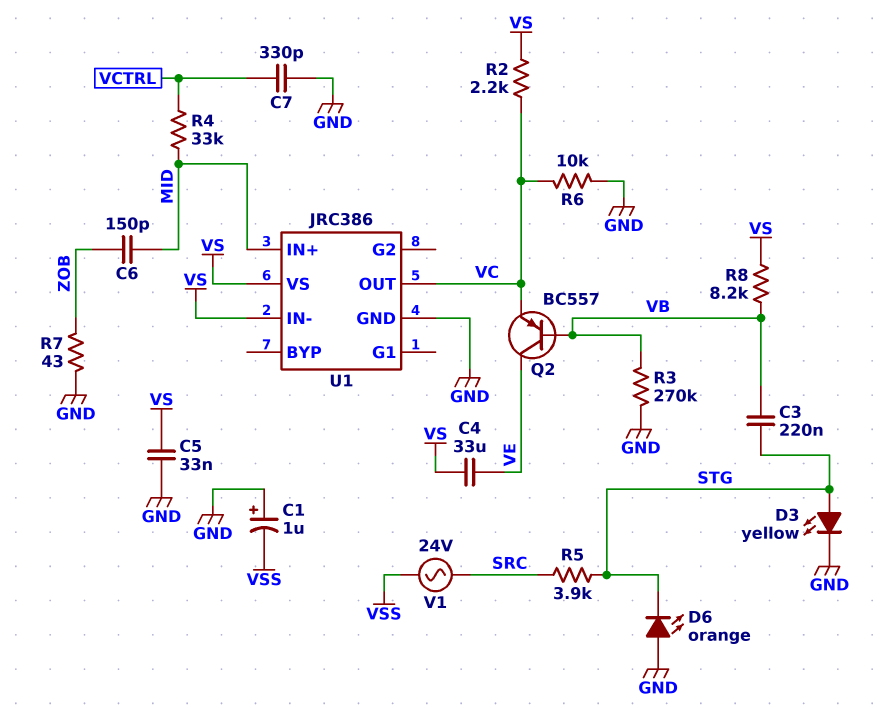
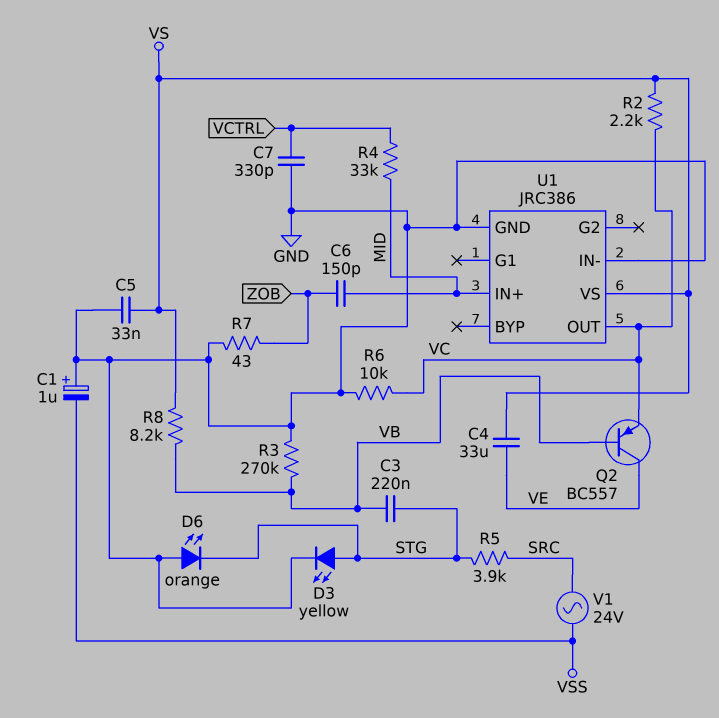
U1 pin IN-: VS -> GND

